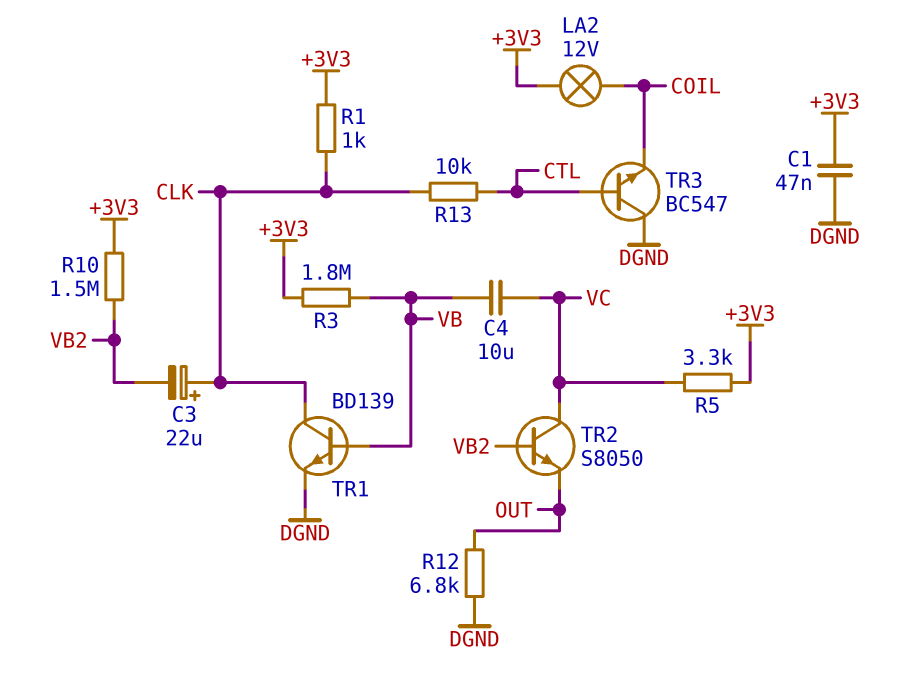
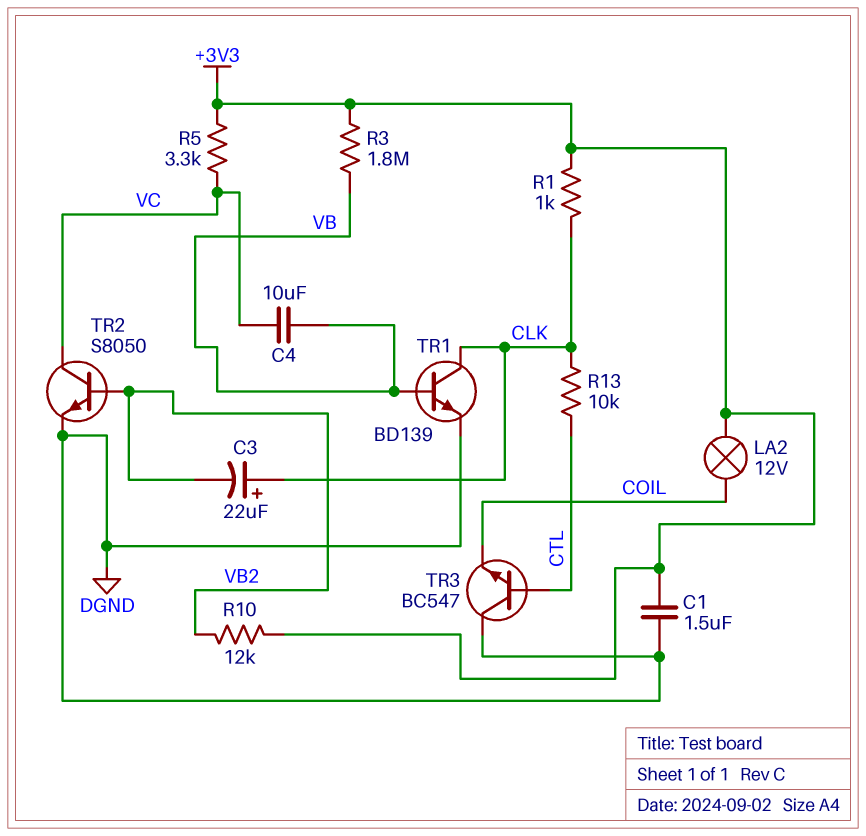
C1: 47nF (+3V3, DGND) -> 1.5uF (+3V3, DGND)
R10: 1.5M (+3V3, VB2) -> 12k (+3V3, VB2)
R12: 6.8k (DGND, OUT) -> none
TR2: NPN S8050 (B VB2, C VC, E OUT) -> NPN S8050 (B VB2, C VC, E DGND)

